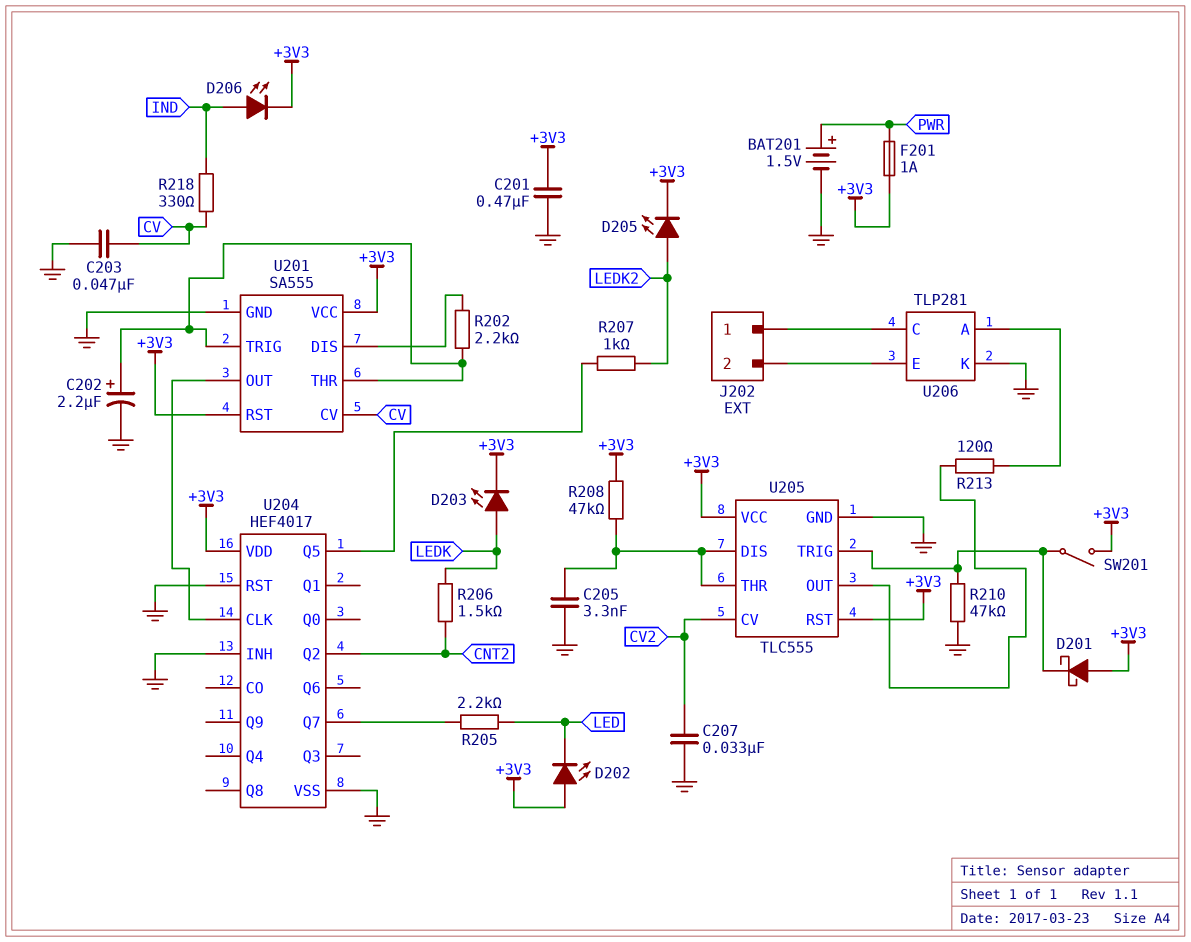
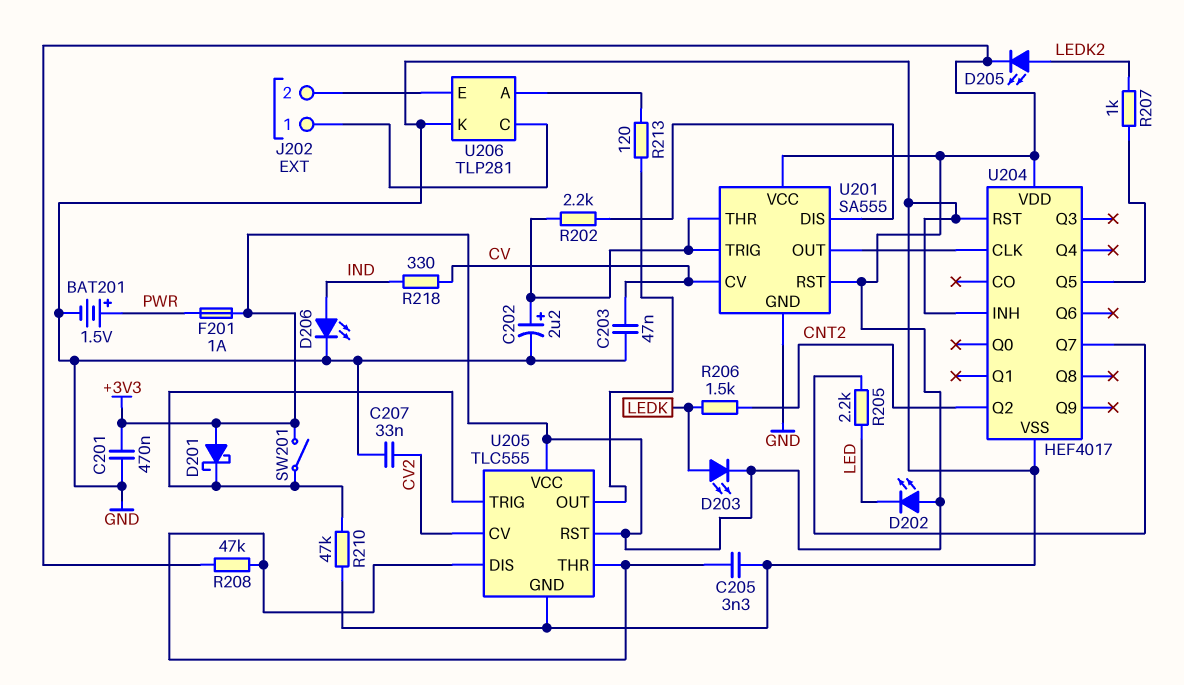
D206: LED (A IND, K +3V3) -> LED (A IND, K GND)

